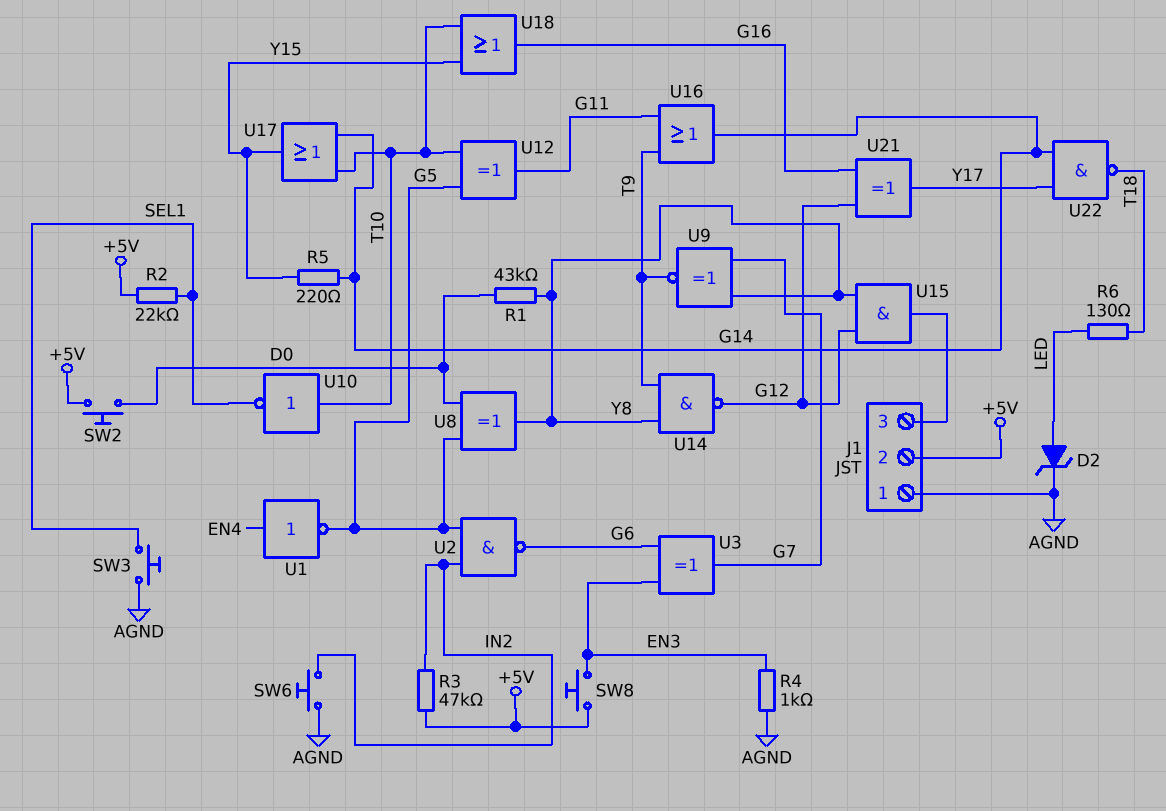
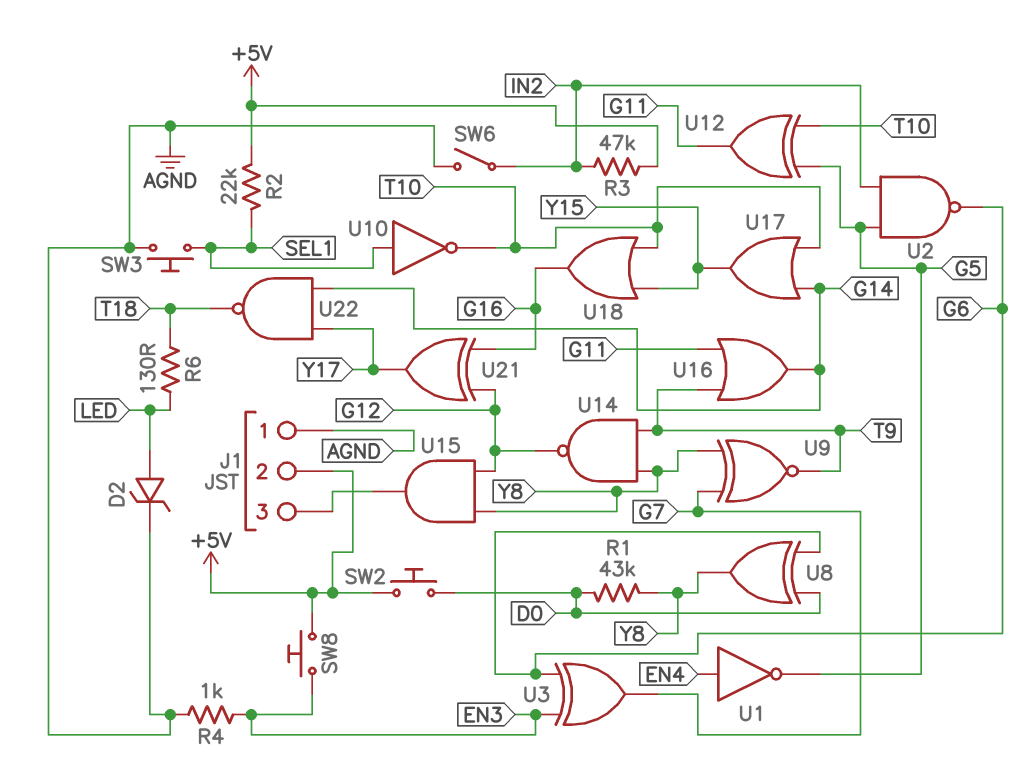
R5: 220 (G14, Y15) -> none
SW6: button (AGND, IN2) -> switch (AGND, IN2)
U8: XOR (in D0, in G5, out Y8) -> XOR (in D0, in G6, out Y8)
U10: NOT (in T10, out SEL1) -> NOT (in SEL1, out T10)

